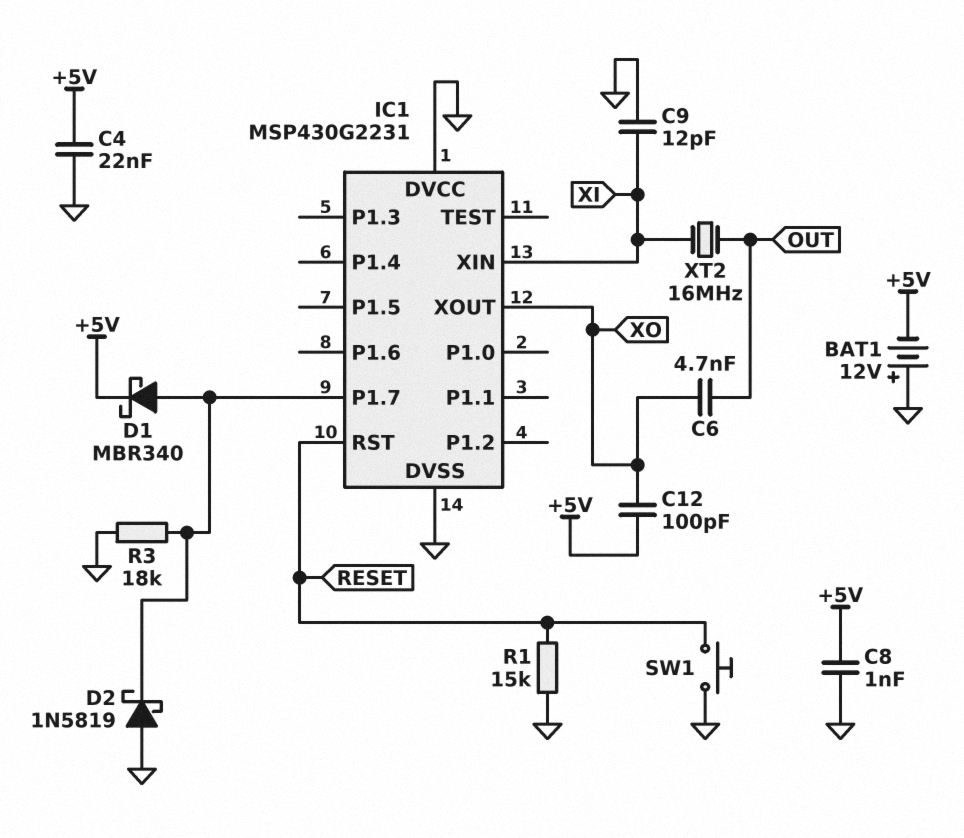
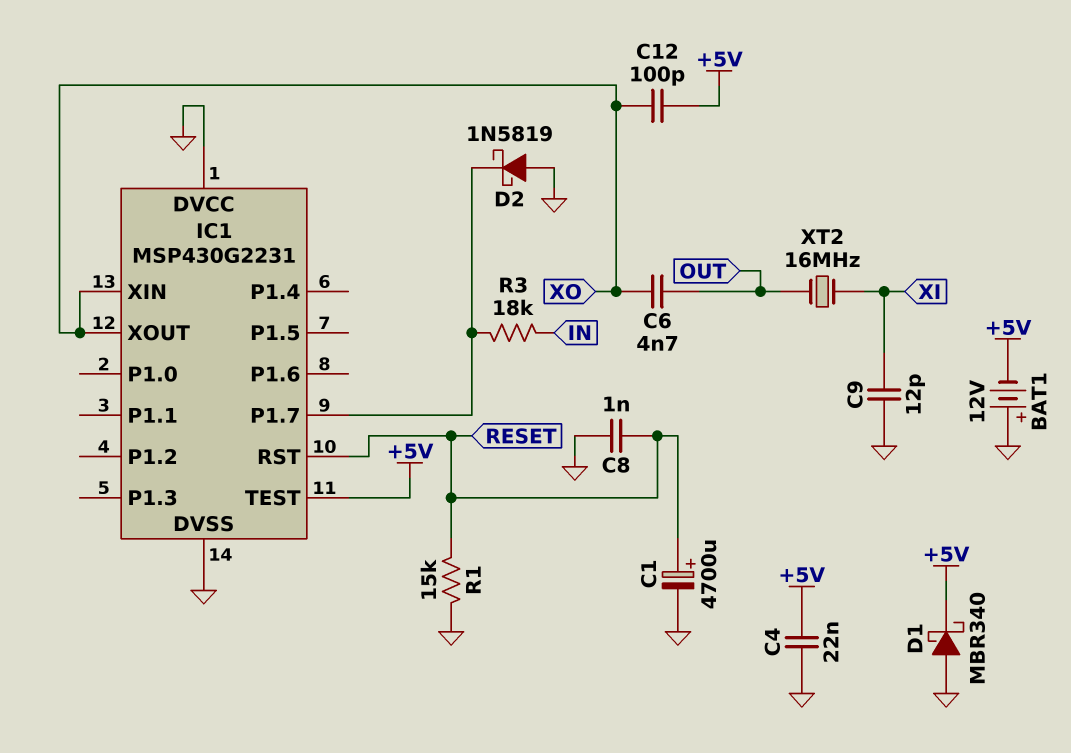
C1: none -> 4700uF (plus RESET, minus GND)
C8: 1nF (+5V, GND) -> 1nF (GND, RESET)
D1: schottky MBR340 (A IC1/P1.7, K +5V) -> schottky MBR340 (A GND, K +5V)
IC1 pin TEST: none -> +5V
IC1 pin XIN: XI -> XO
R3: 18k (GND, IC1/P1.7) -> 18k (IC1/P1.7, IN)
SW1: button (GND, RESET) -> none

